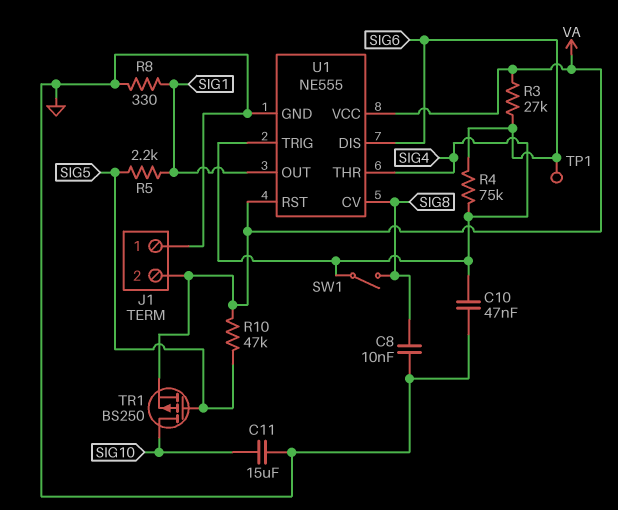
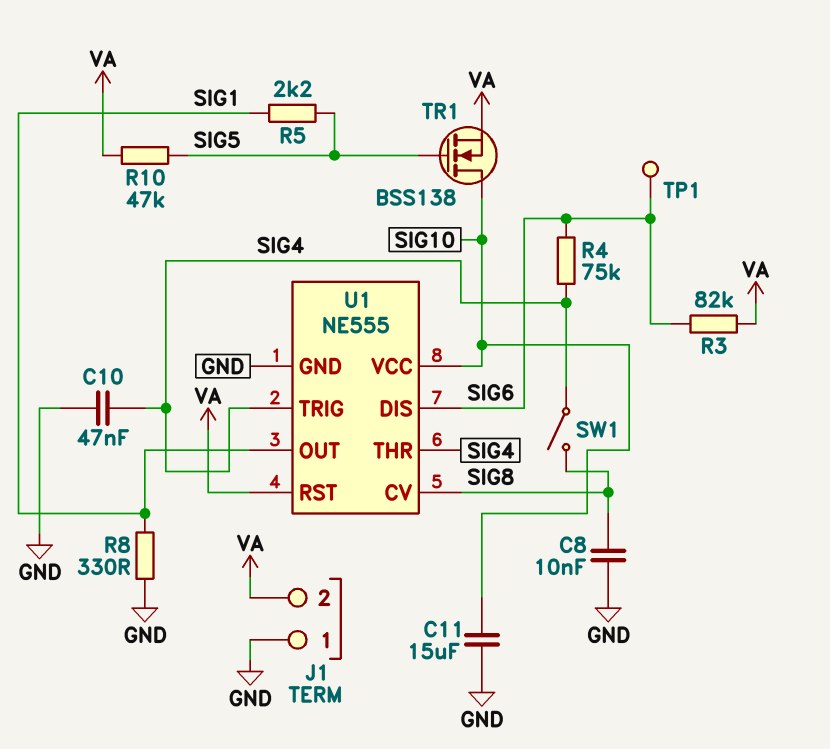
R3: 27k (SIG6, VA) -> 82k (SIG6, VA)
TR1: PMOS BS250 (G SIG5, D SIG10, S VA) -> NMOS BSS138 (G SIG5, D SIG10, S VA)
U1 pin VCC: VA -> SIG10

